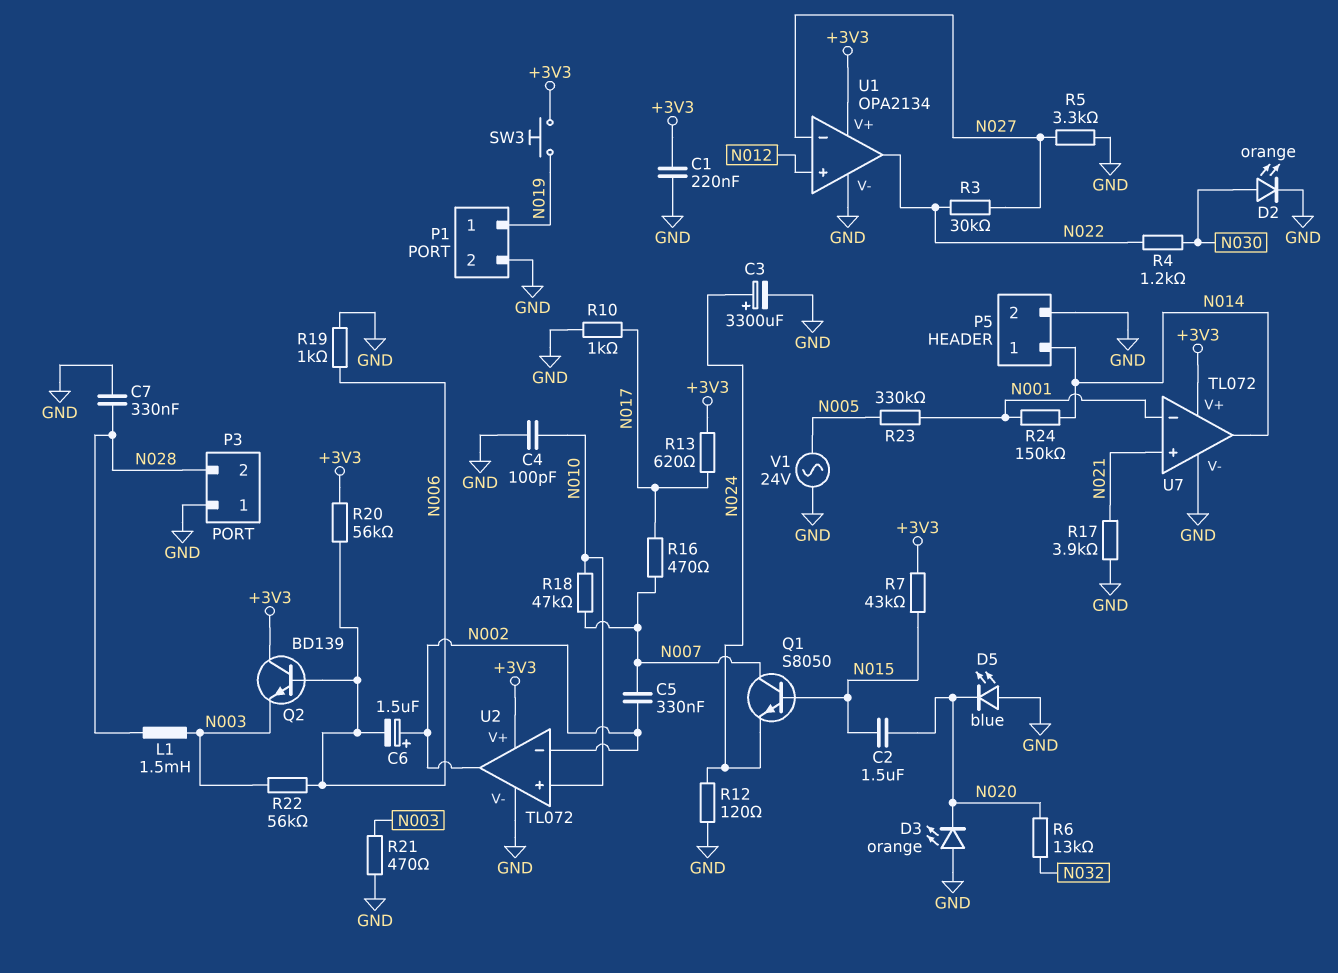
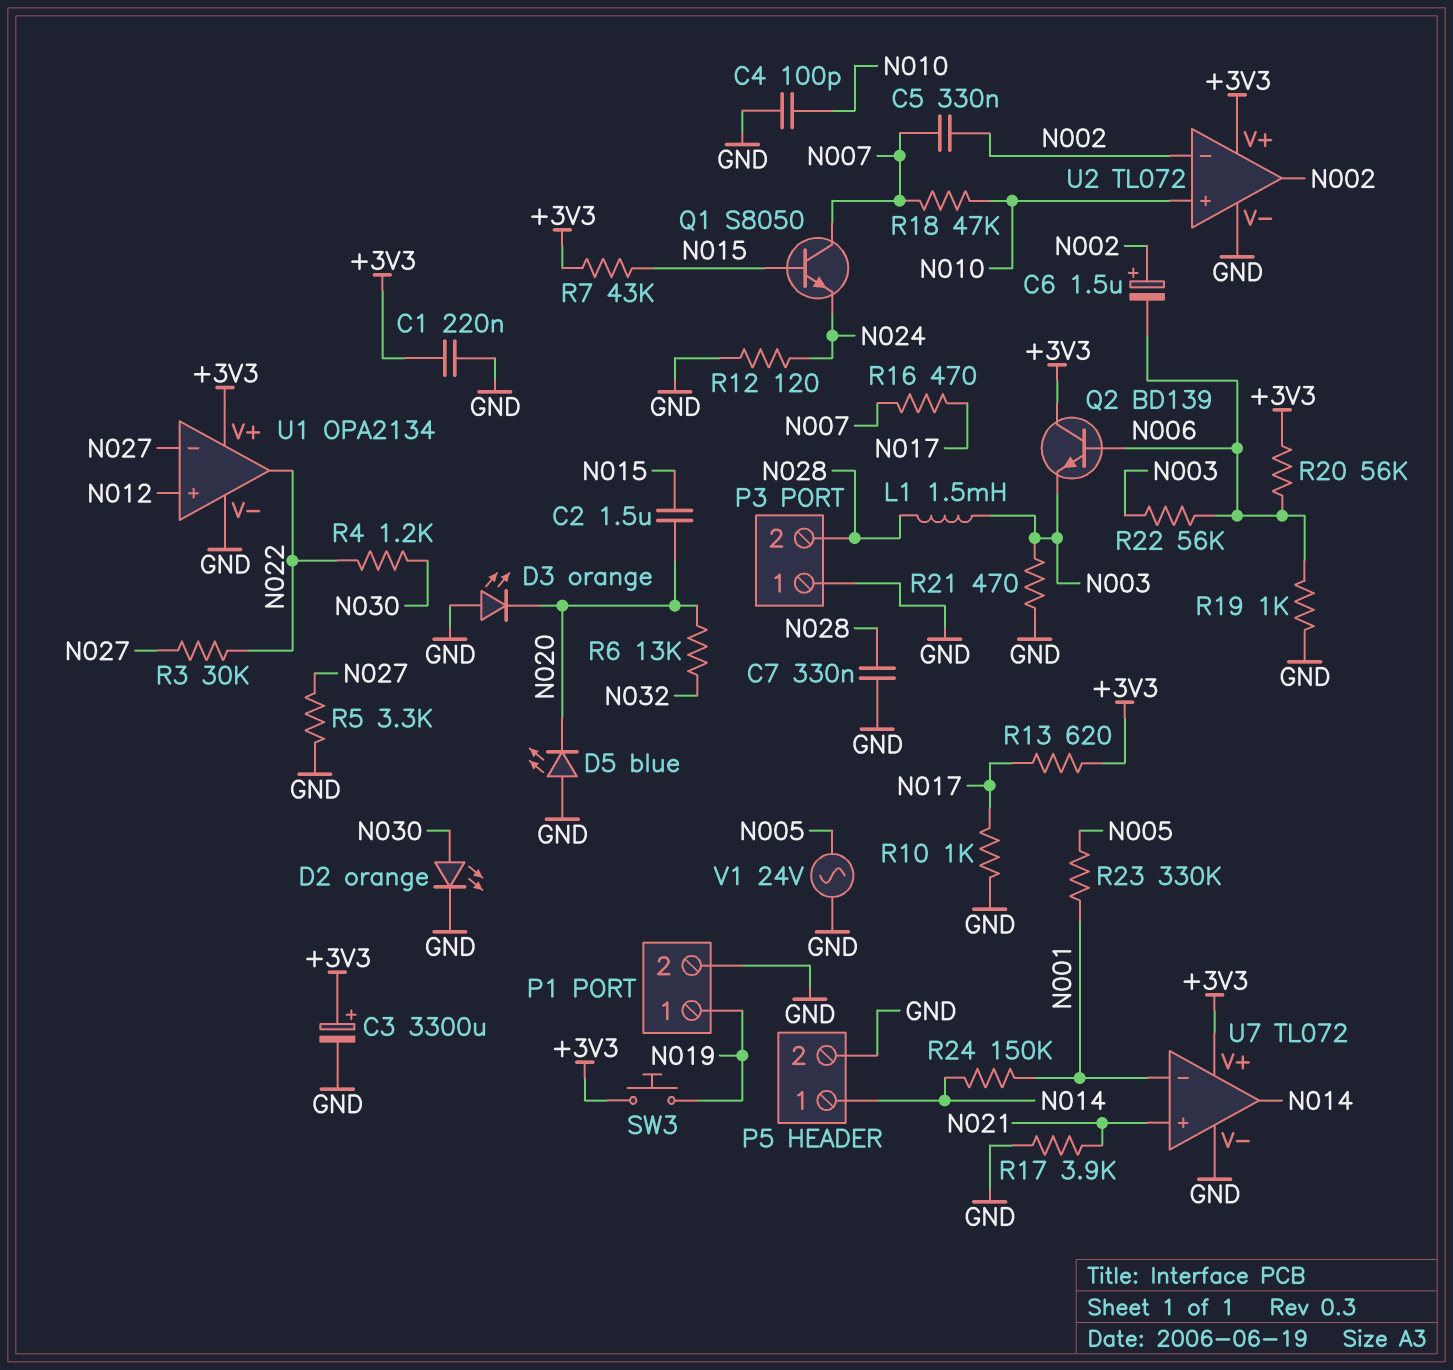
C3: 3300uF (plus N024, minus GND) -> 3300uF (plus +3V3, minus GND)

